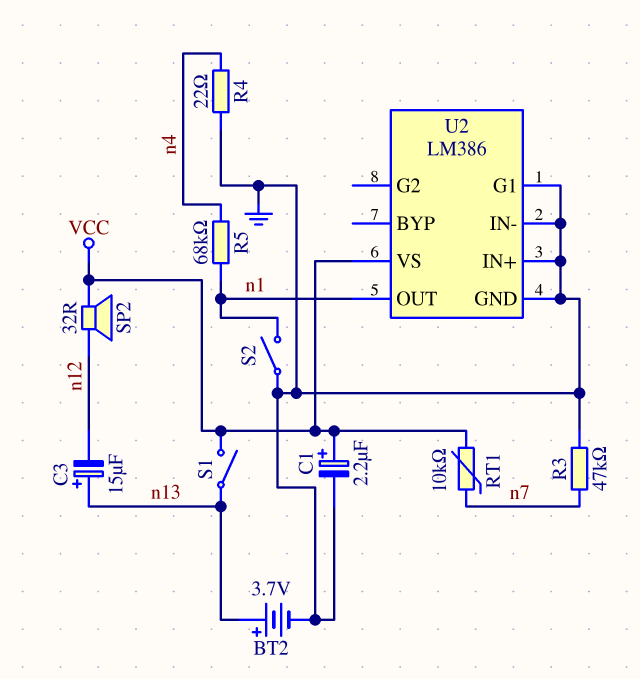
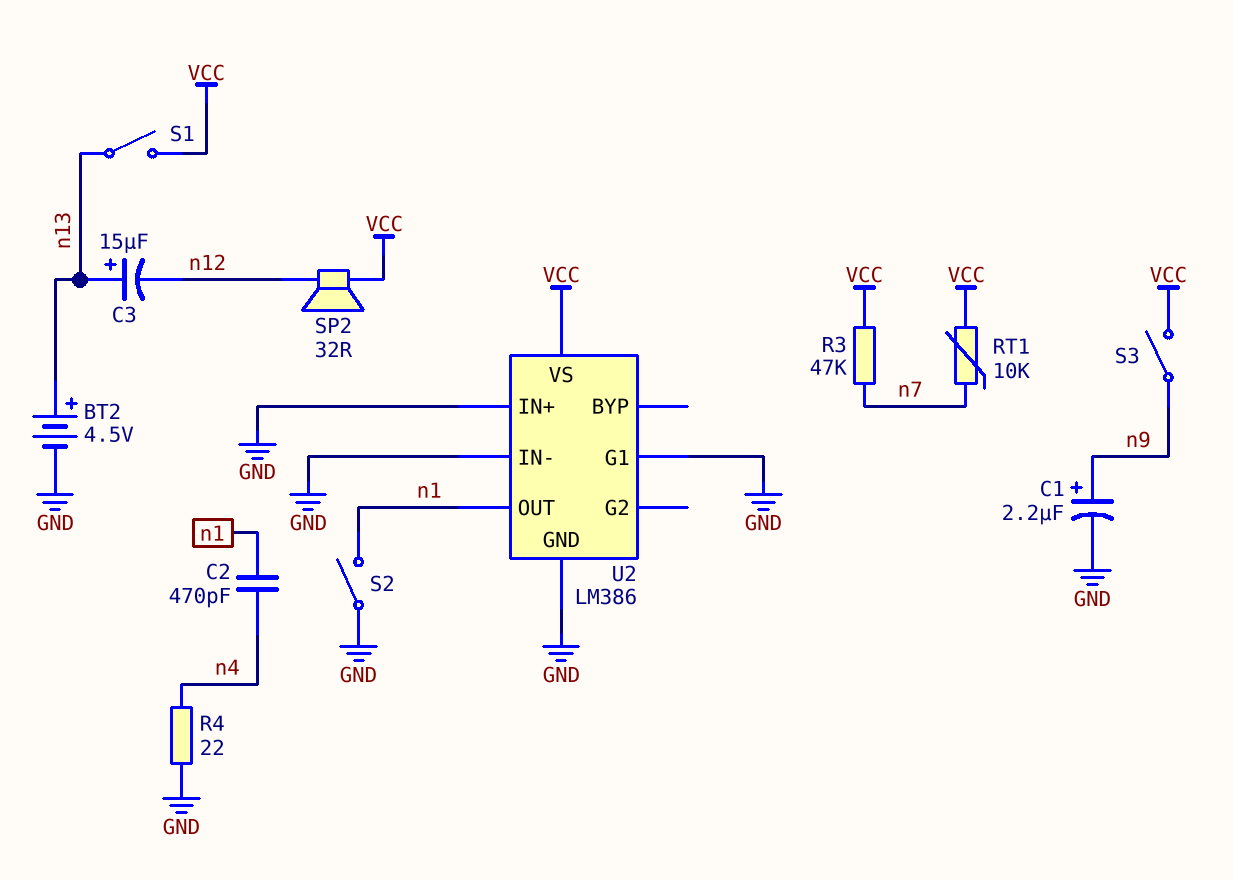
BT2: 3.7V (plus n13, minus GND) -> 4.5V (plus n13, minus GND)
C1: 2.2uF (plus VCC, minus GND) -> 2.2uF (plus n9, minus GND)
C2: none -> 470pF (n1, n4)
R3: 47k (GND, n7) -> 47k (VCC, n7)
R5: 68k (n1, n4) -> none
S3: none -> switch (VCC, n9)

